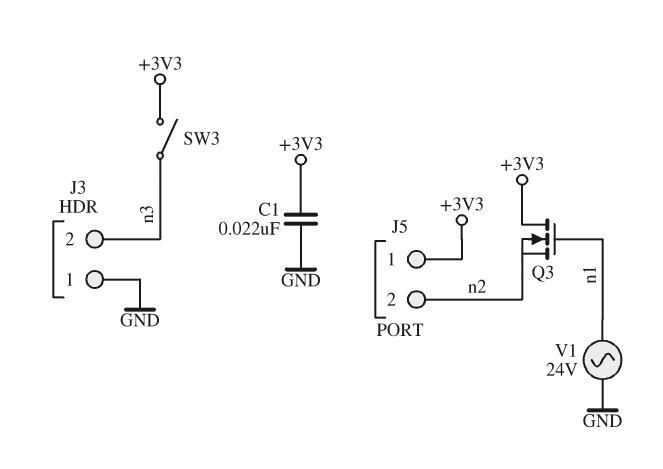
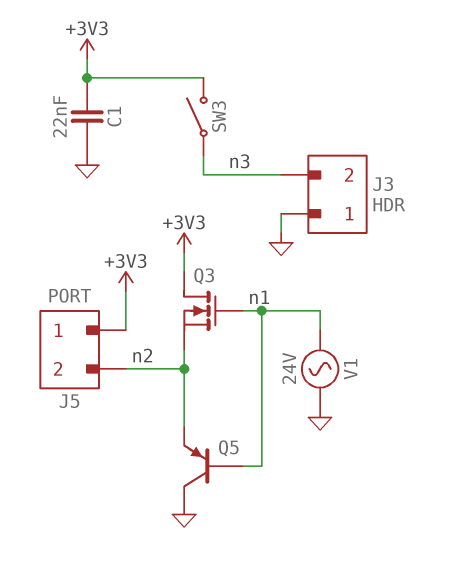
Q5: none -> PNP (B n1, C GND, E n2)

